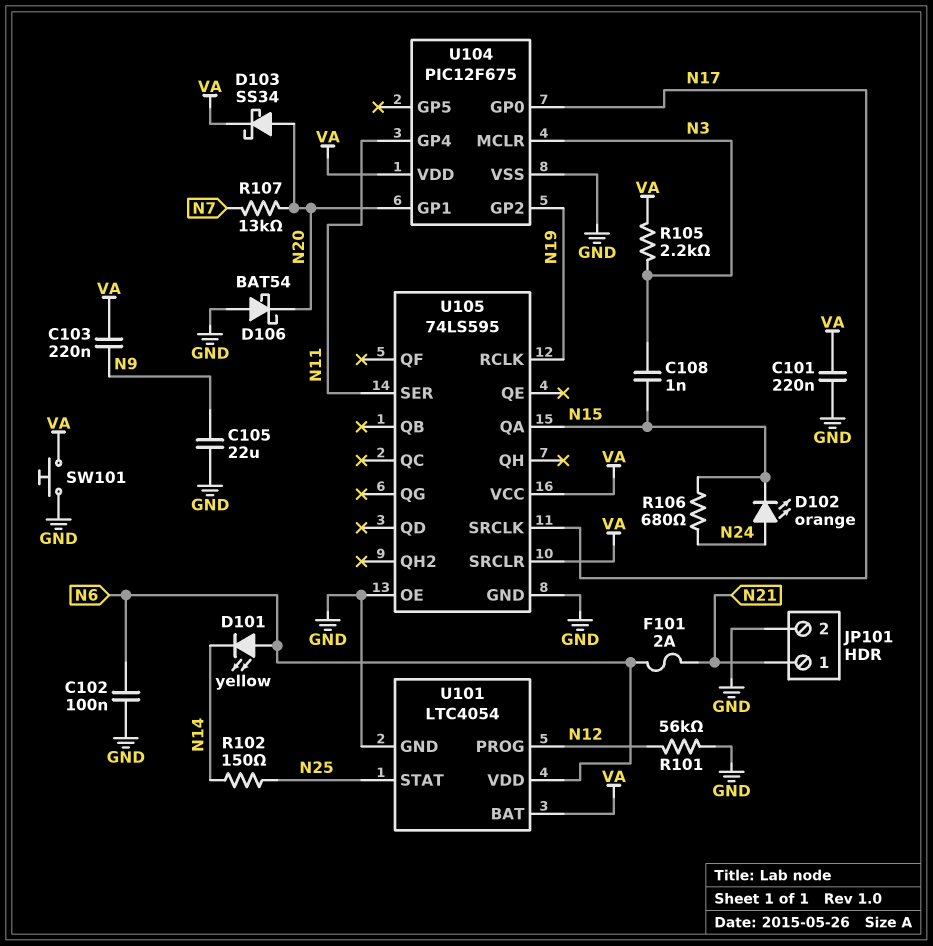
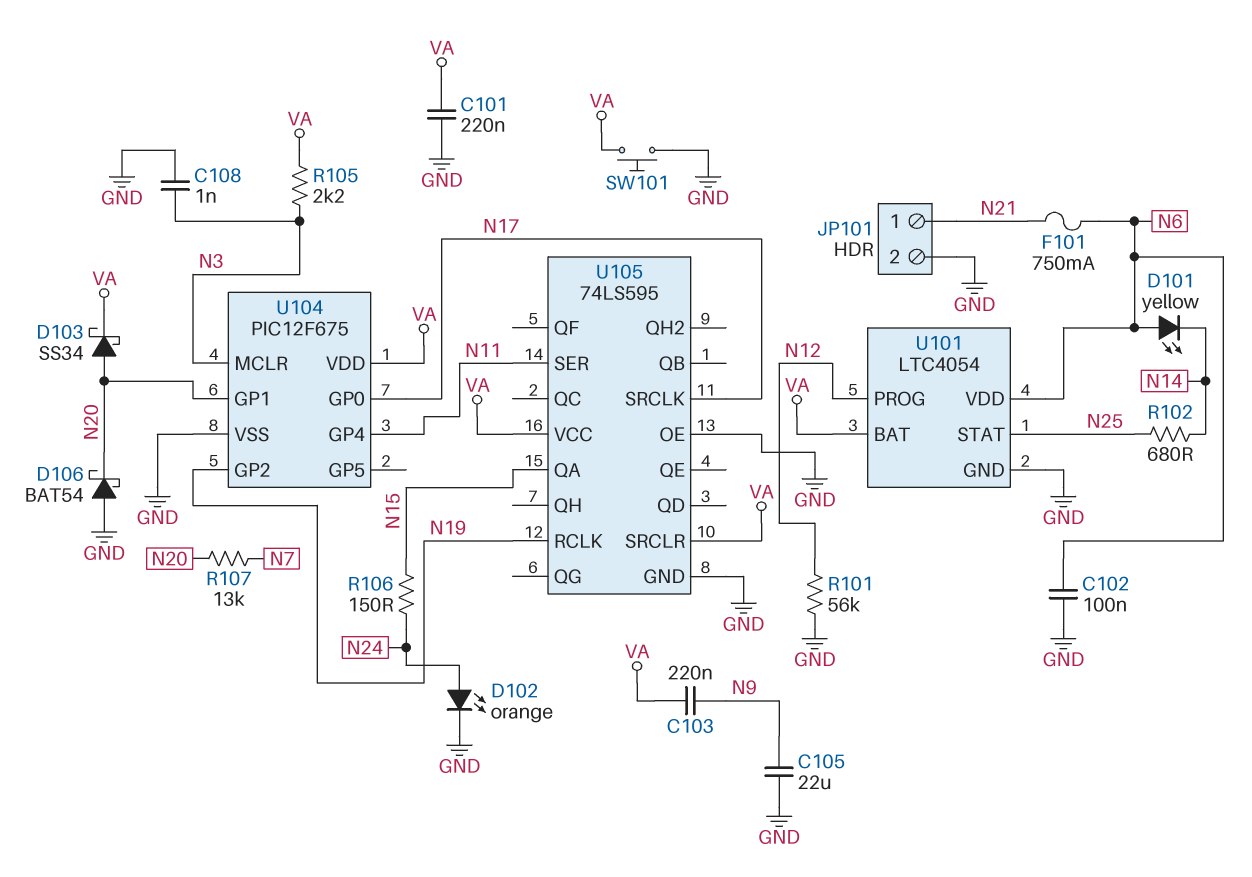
C108: 1nF (N3, N15) -> 1nF (GND, N3)
D102: LED orange (A N24, K N15) -> LED orange (A N24, K GND)
F101: 2A (N6, N21) -> 750mA (N6, N21)
R102: 150 (N14, N25) -> 680 (N14, N25)
R106: 680 (N15, N24) -> 150 (N15, N24)

